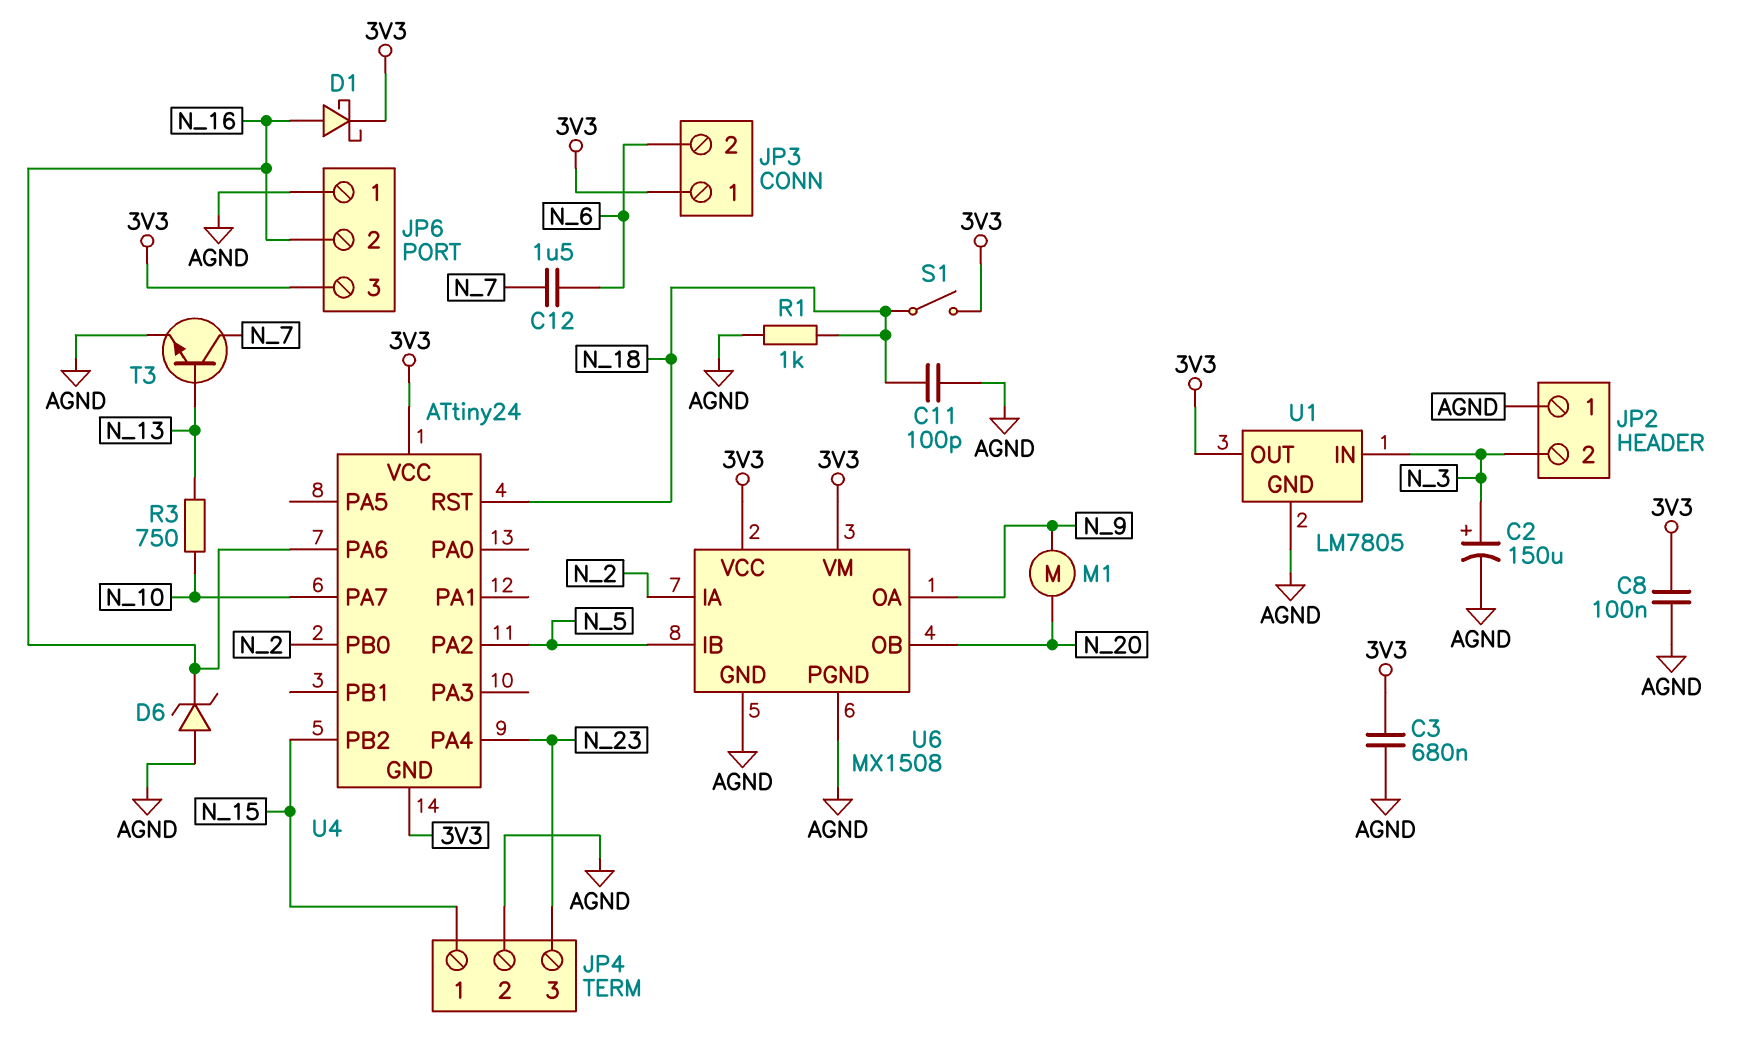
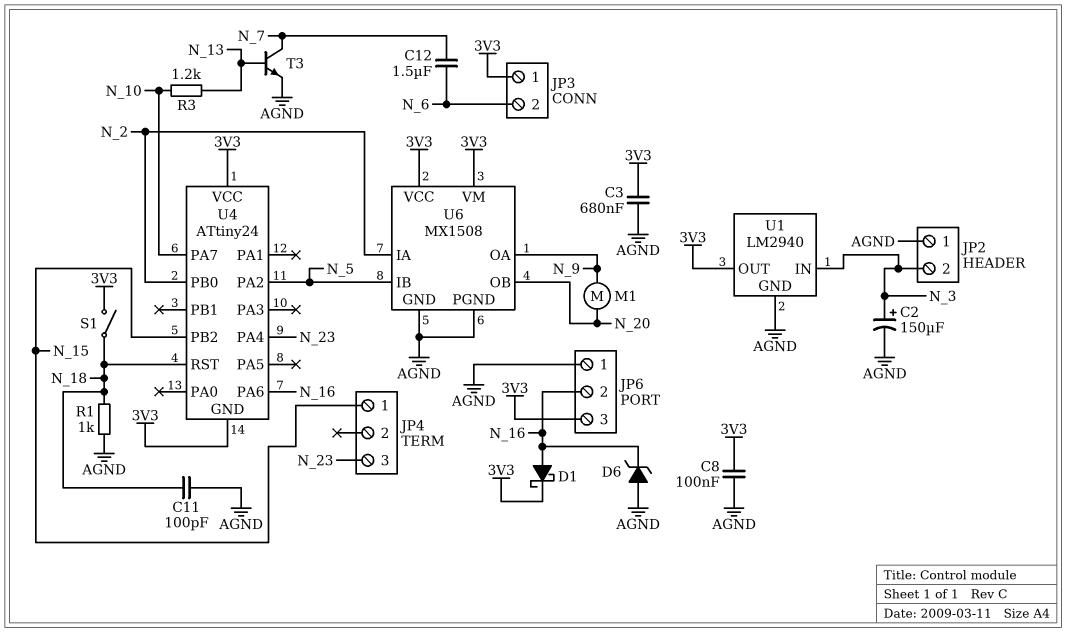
JP4 pin 2: AGND -> none
R3: 750 (N_10, N_13) -> 1.2k (N_10, N_13)
U1: LM7805 -> LM2940

